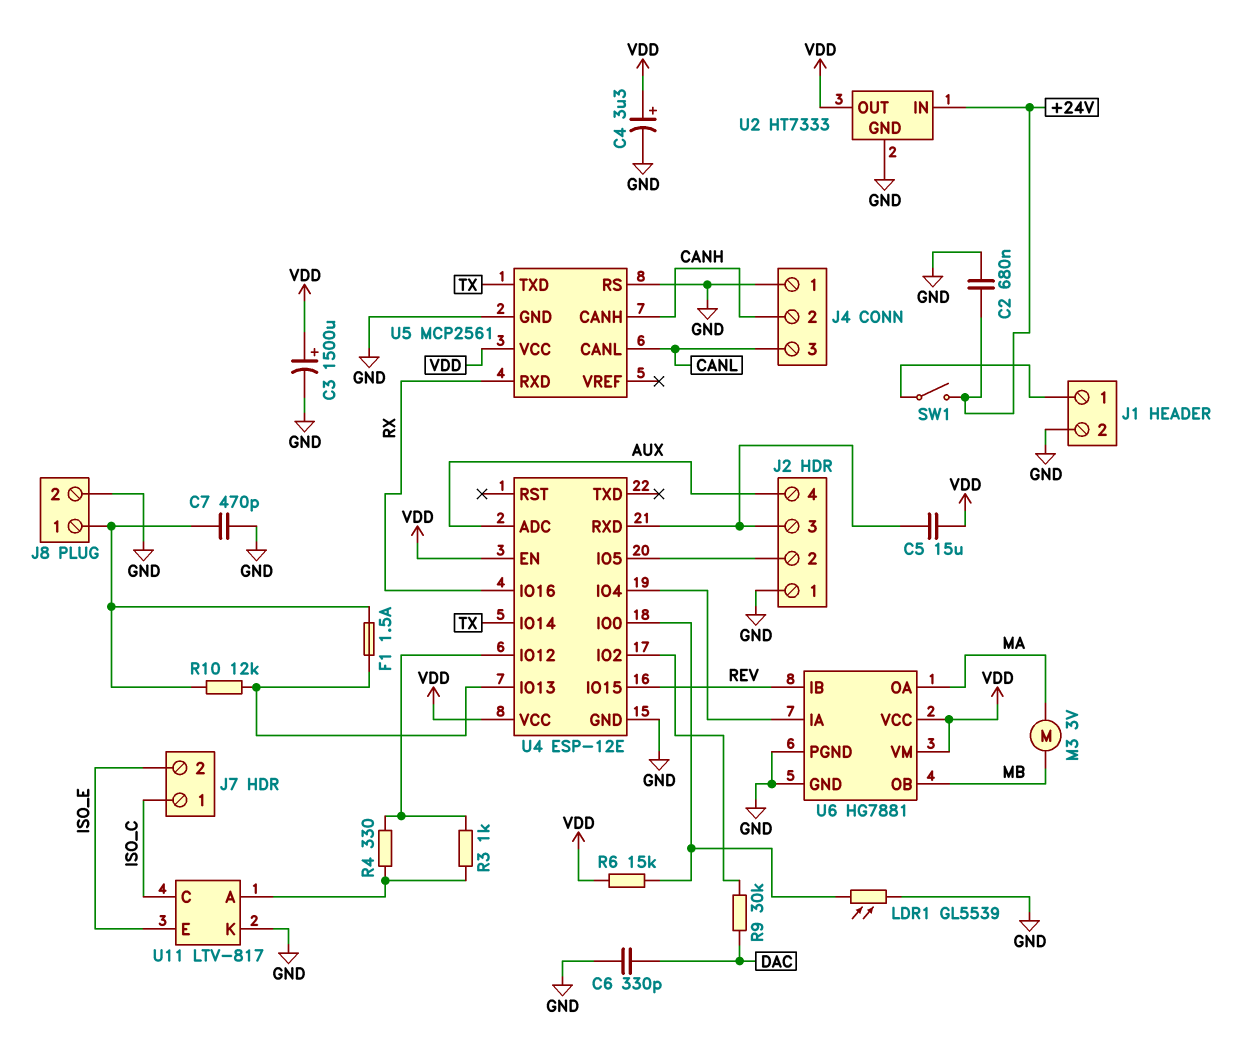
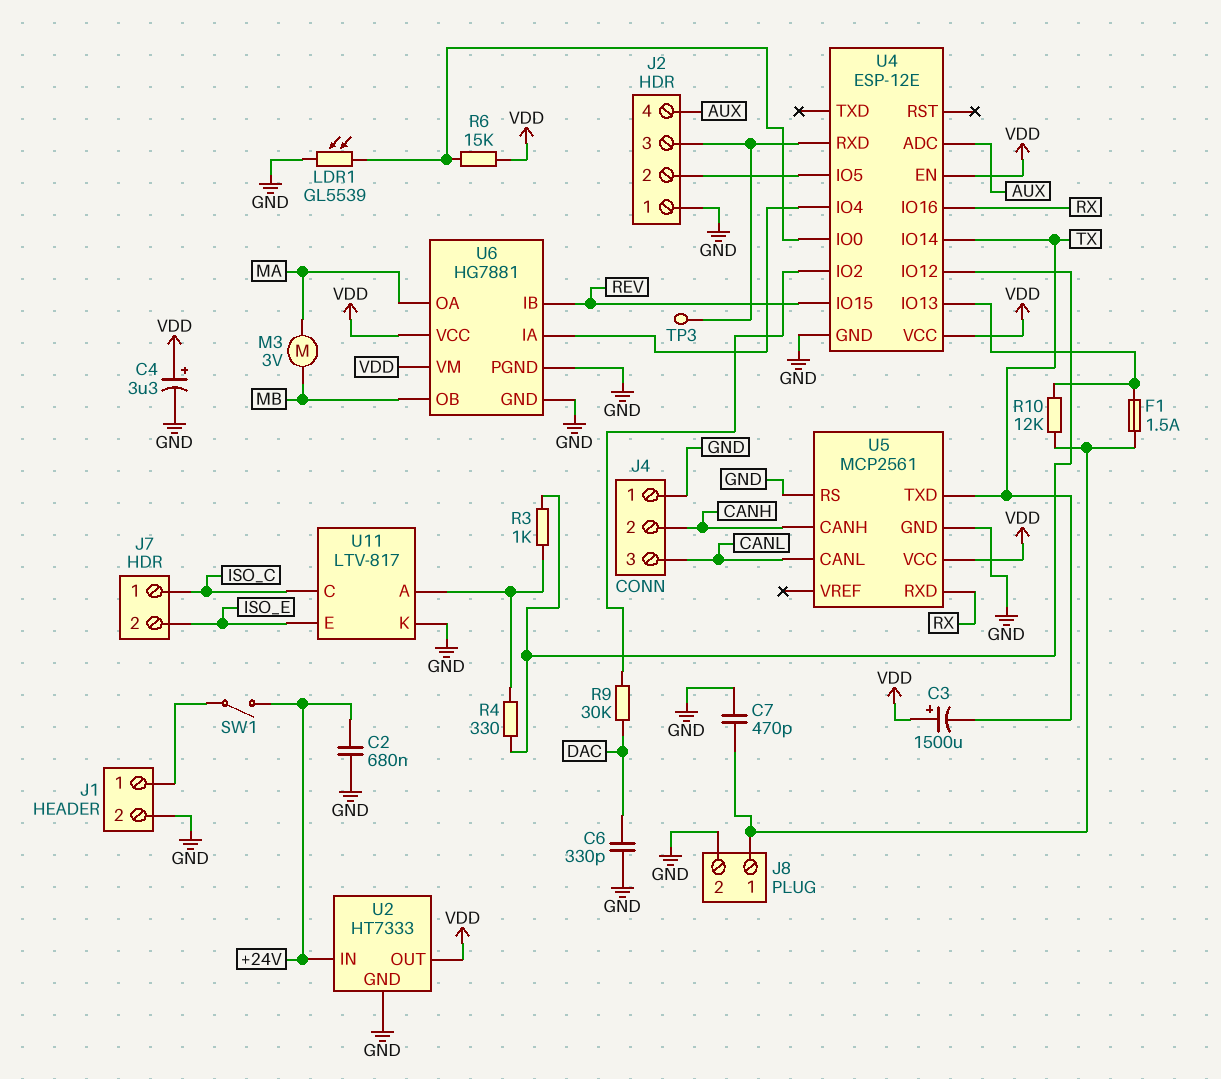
C3: 1500uF (plus VDD, minus GND) -> 1500uF (plus VDD, minus TX)
C5: 15uF (J2/3, VDD) -> none
TP3: none -> test point (J2/3)

